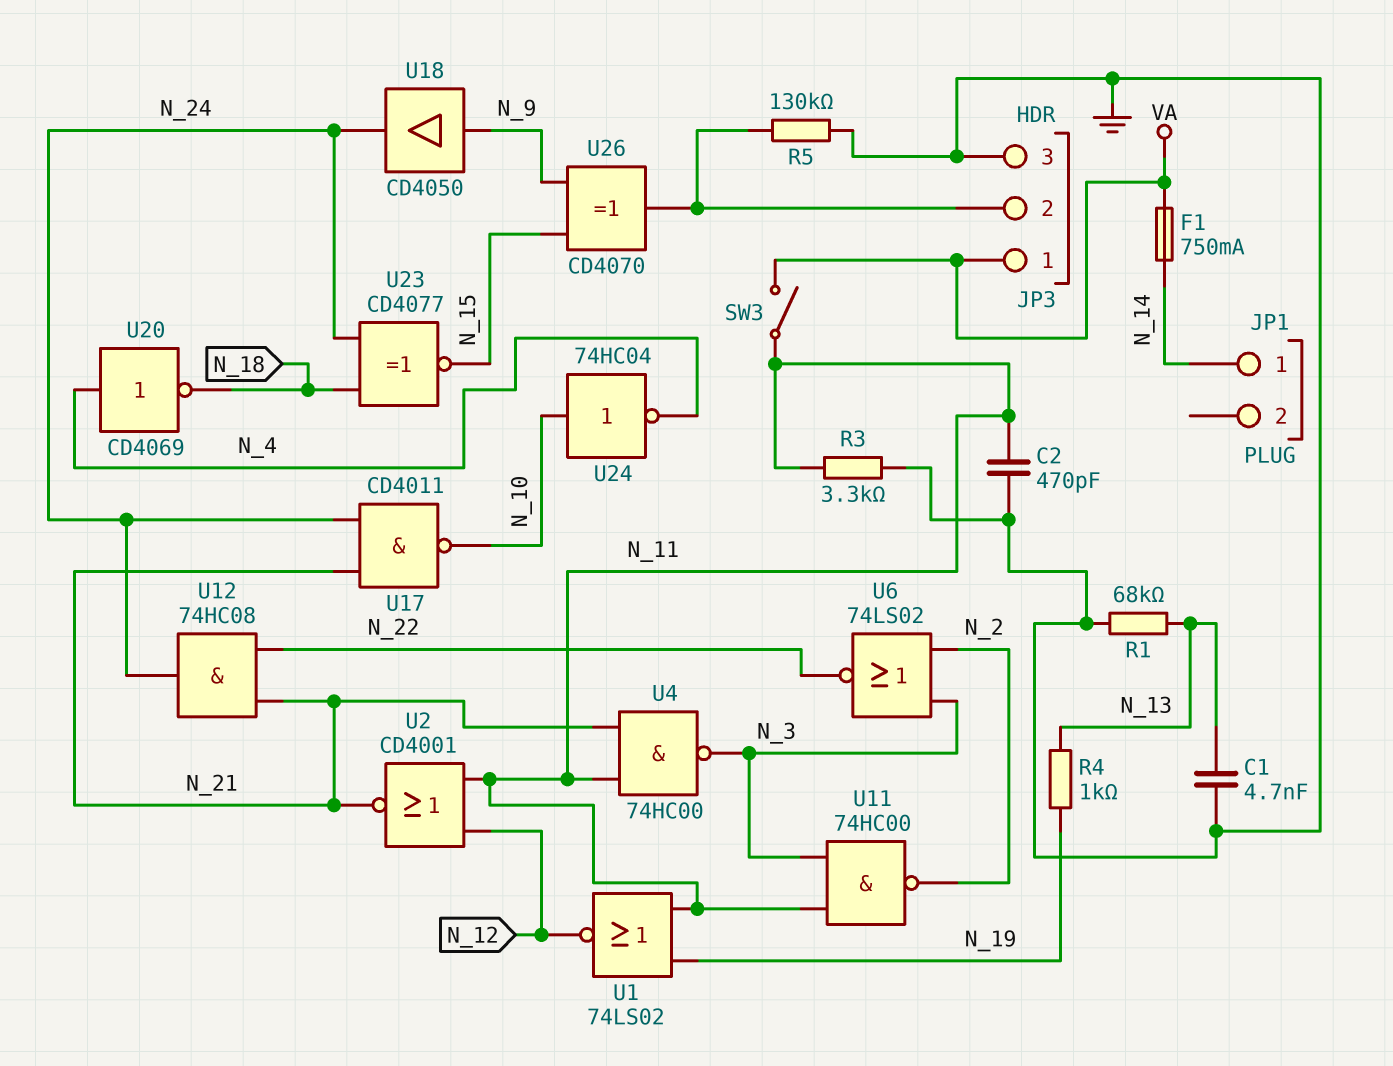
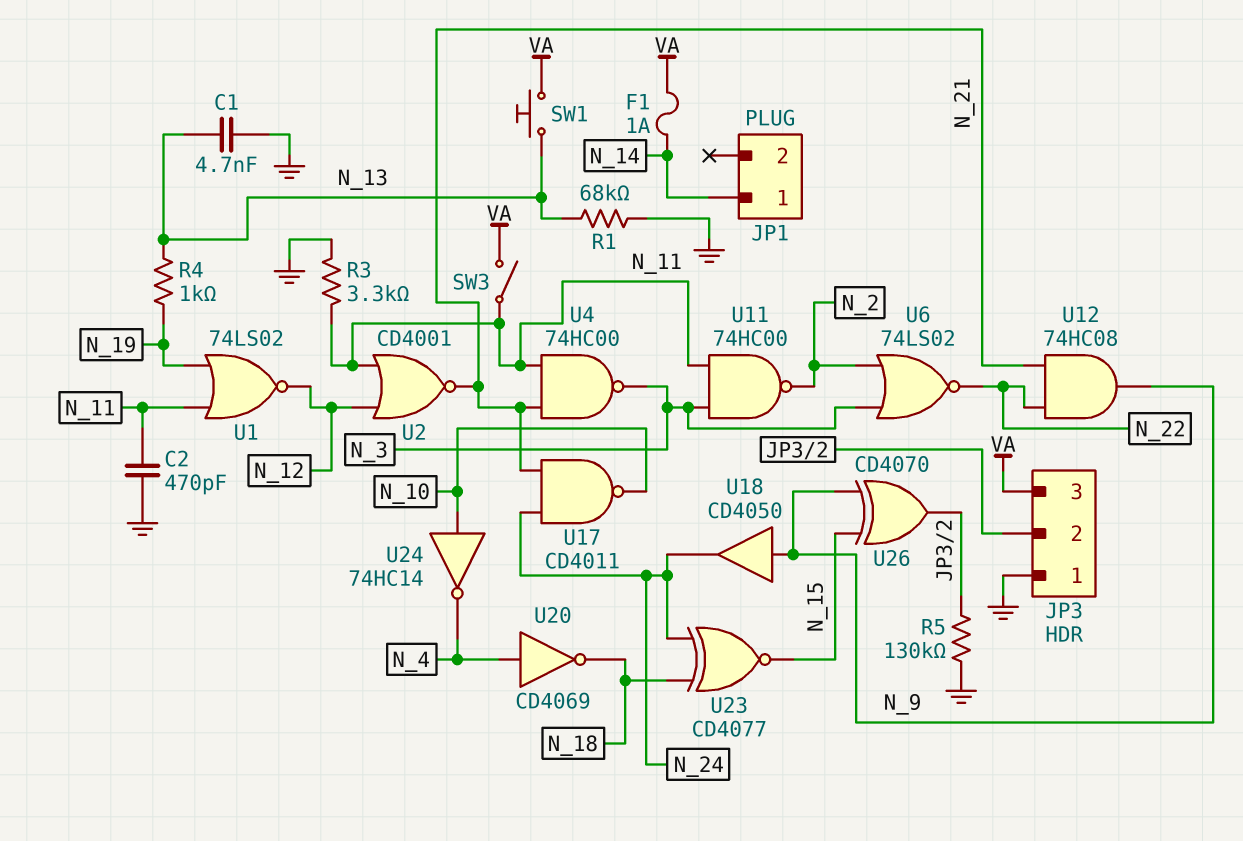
F1: 750mA (N_14, VA) -> 1A (N_14, VA)
JP3 pin 1: VA -> GND
JP3 pin 3: GND -> VA
SW1: none -> button (N_13, VA)
U12: AND 74HC08 (in N_21, in N_22, out N_24) -> AND 74HC08 (in N_21, in N_22, out N_9)
U24: NOT 74HC04 (in N_10, out N_4) -> NOT 74HC14 (in N_10, out N_4)

